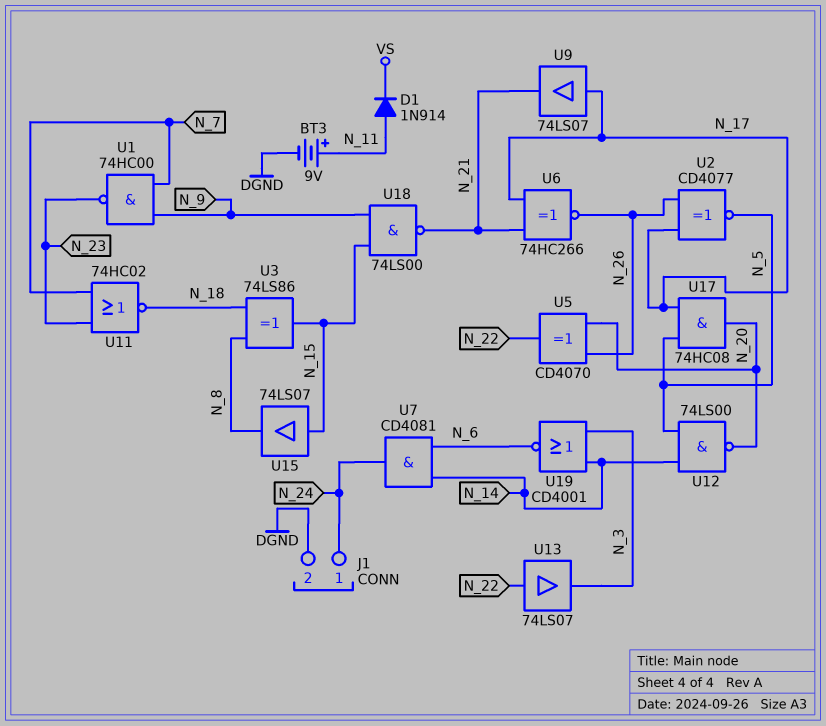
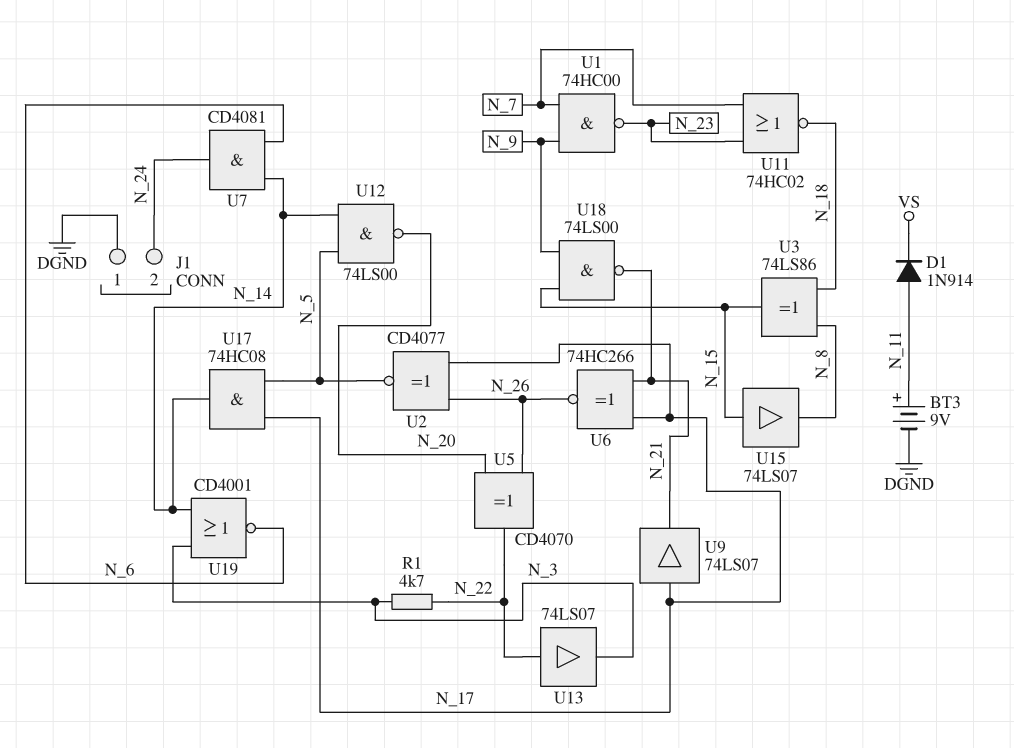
J1 pin 1: N_24 -> DGND
J1 pin 2: DGND -> N_24
R1: none -> 4.7k (N_3, N_22)
U17: AND 74HC08 (in N_5, in N_17, out N_20) -> AND 74HC08 (in N_5, in N_17, out N_14)

